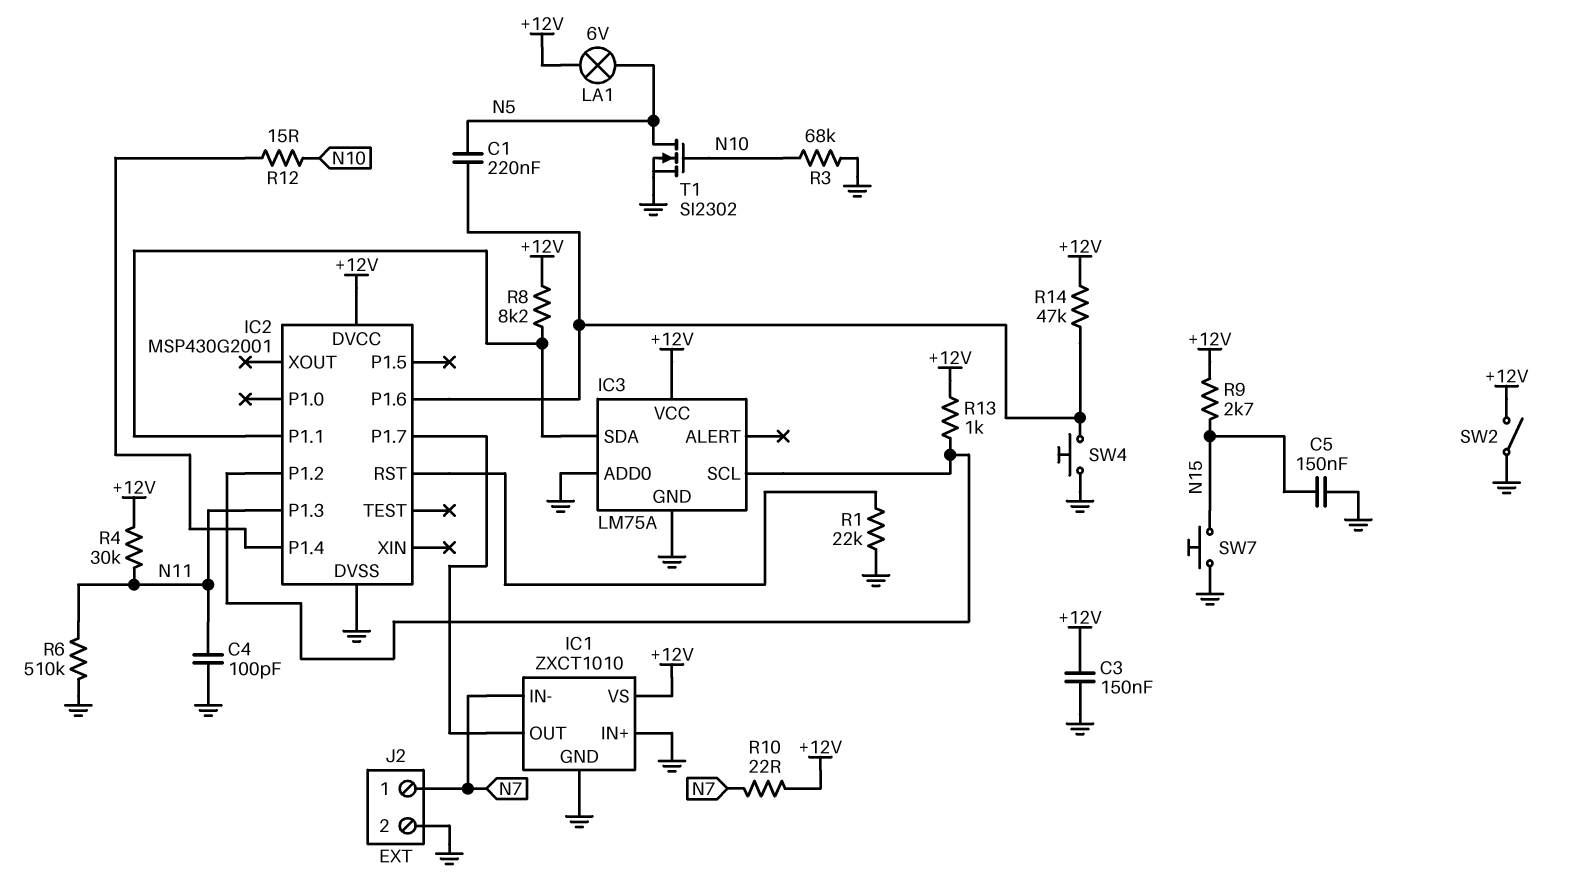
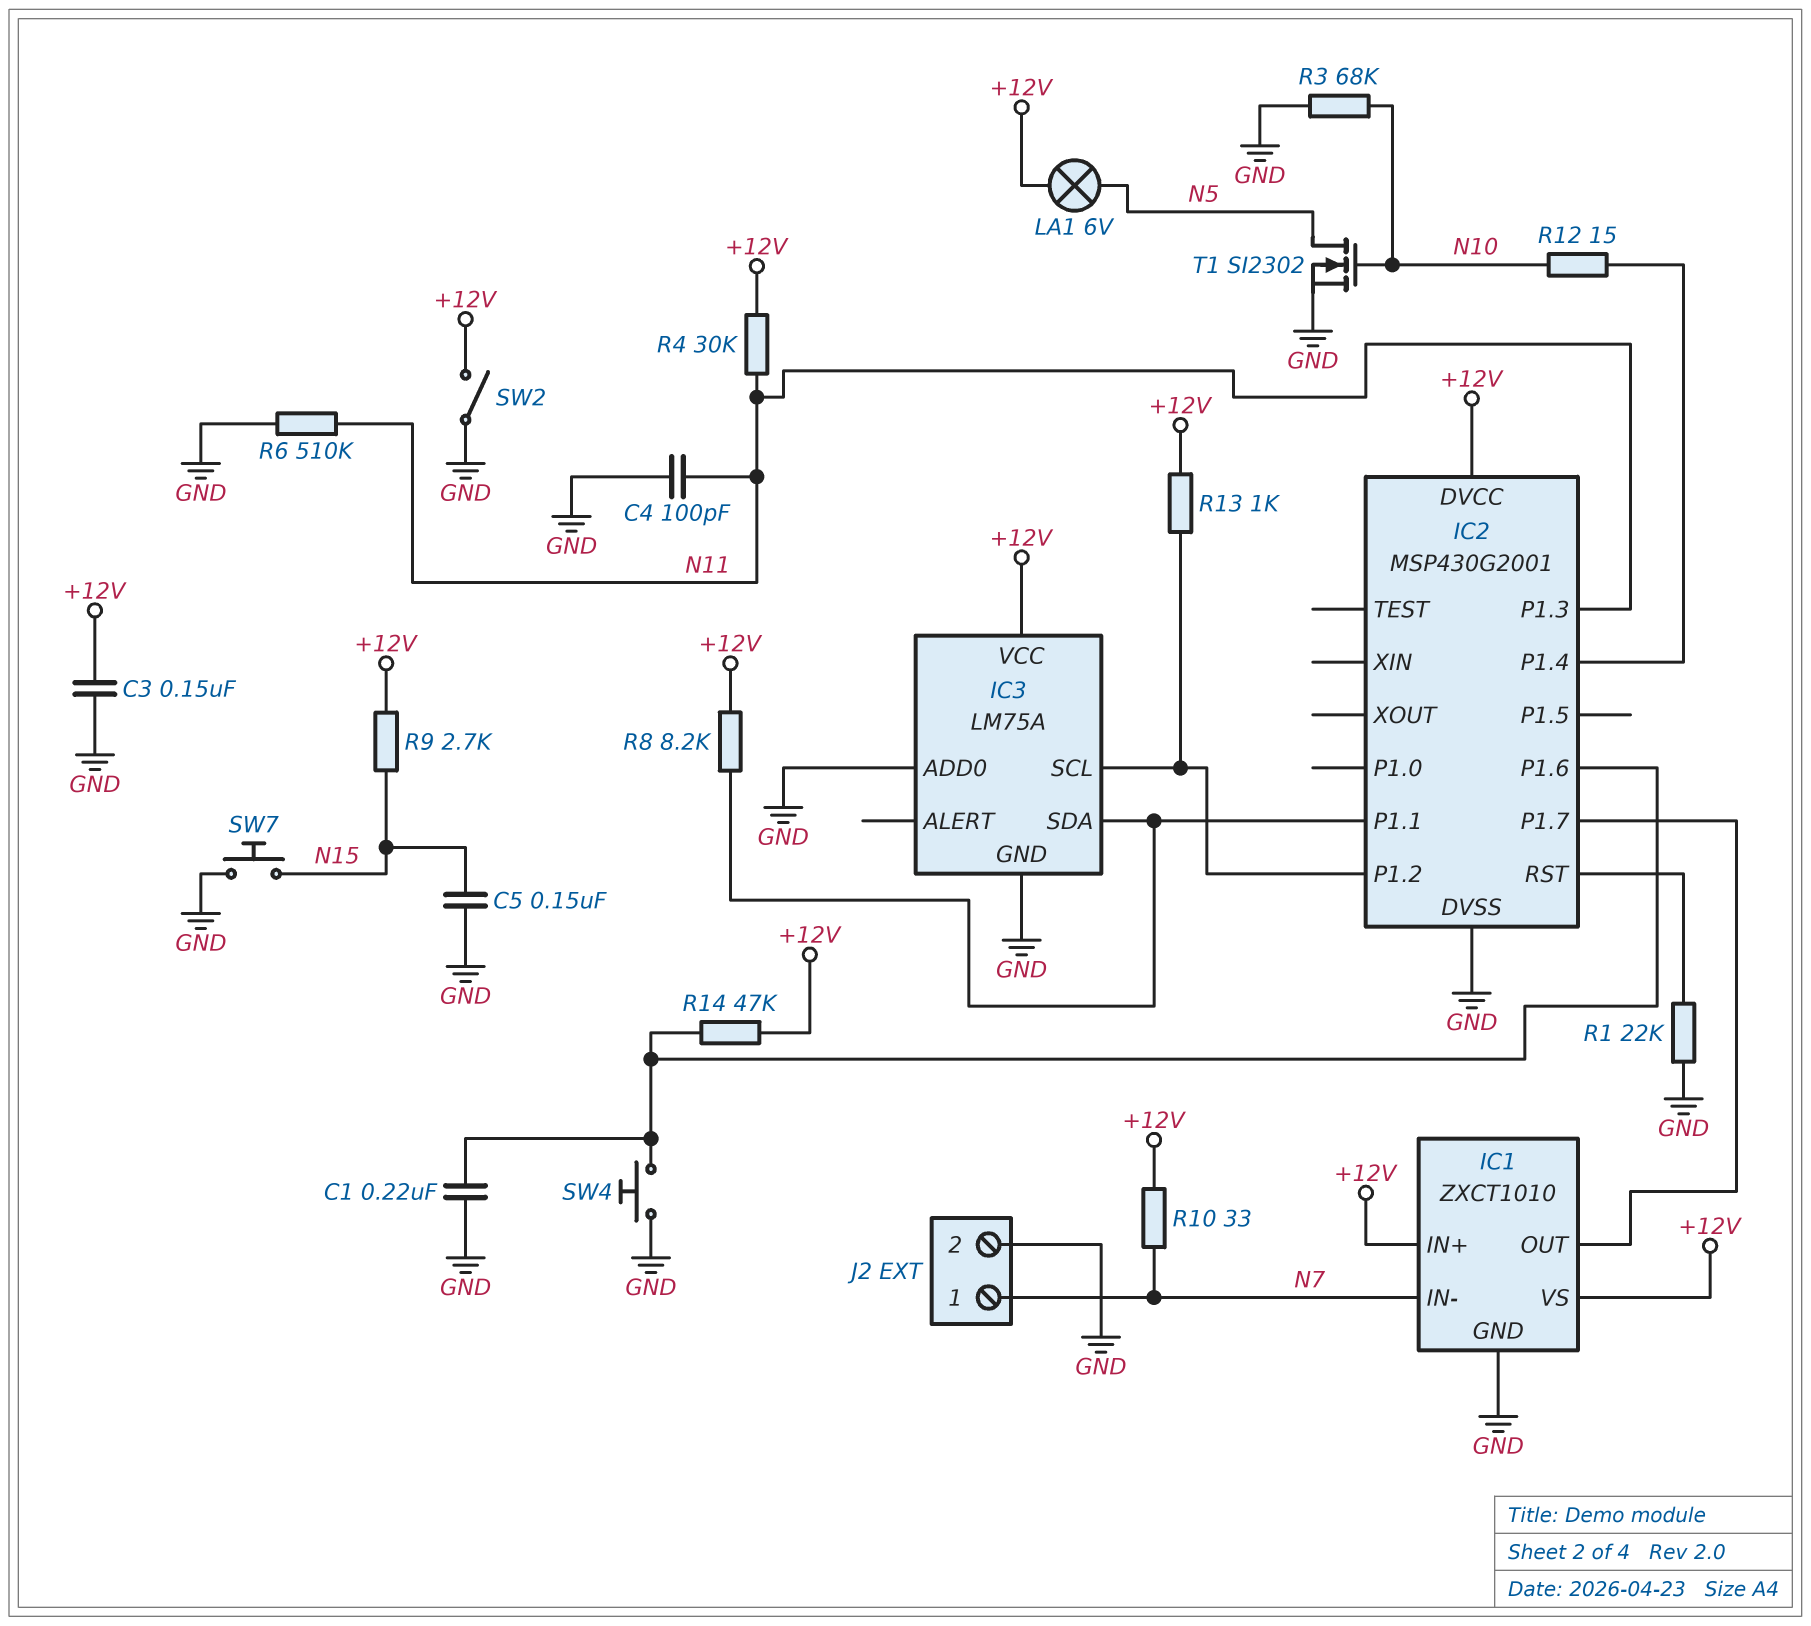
C1: 220nF (IC2/P1.6, N5) -> 220nF (GND, IC2/P1.6)
IC1 pin IN+: GND -> +12V
R10: 22 (+12V, N7) -> 33 (+12V, N7)

